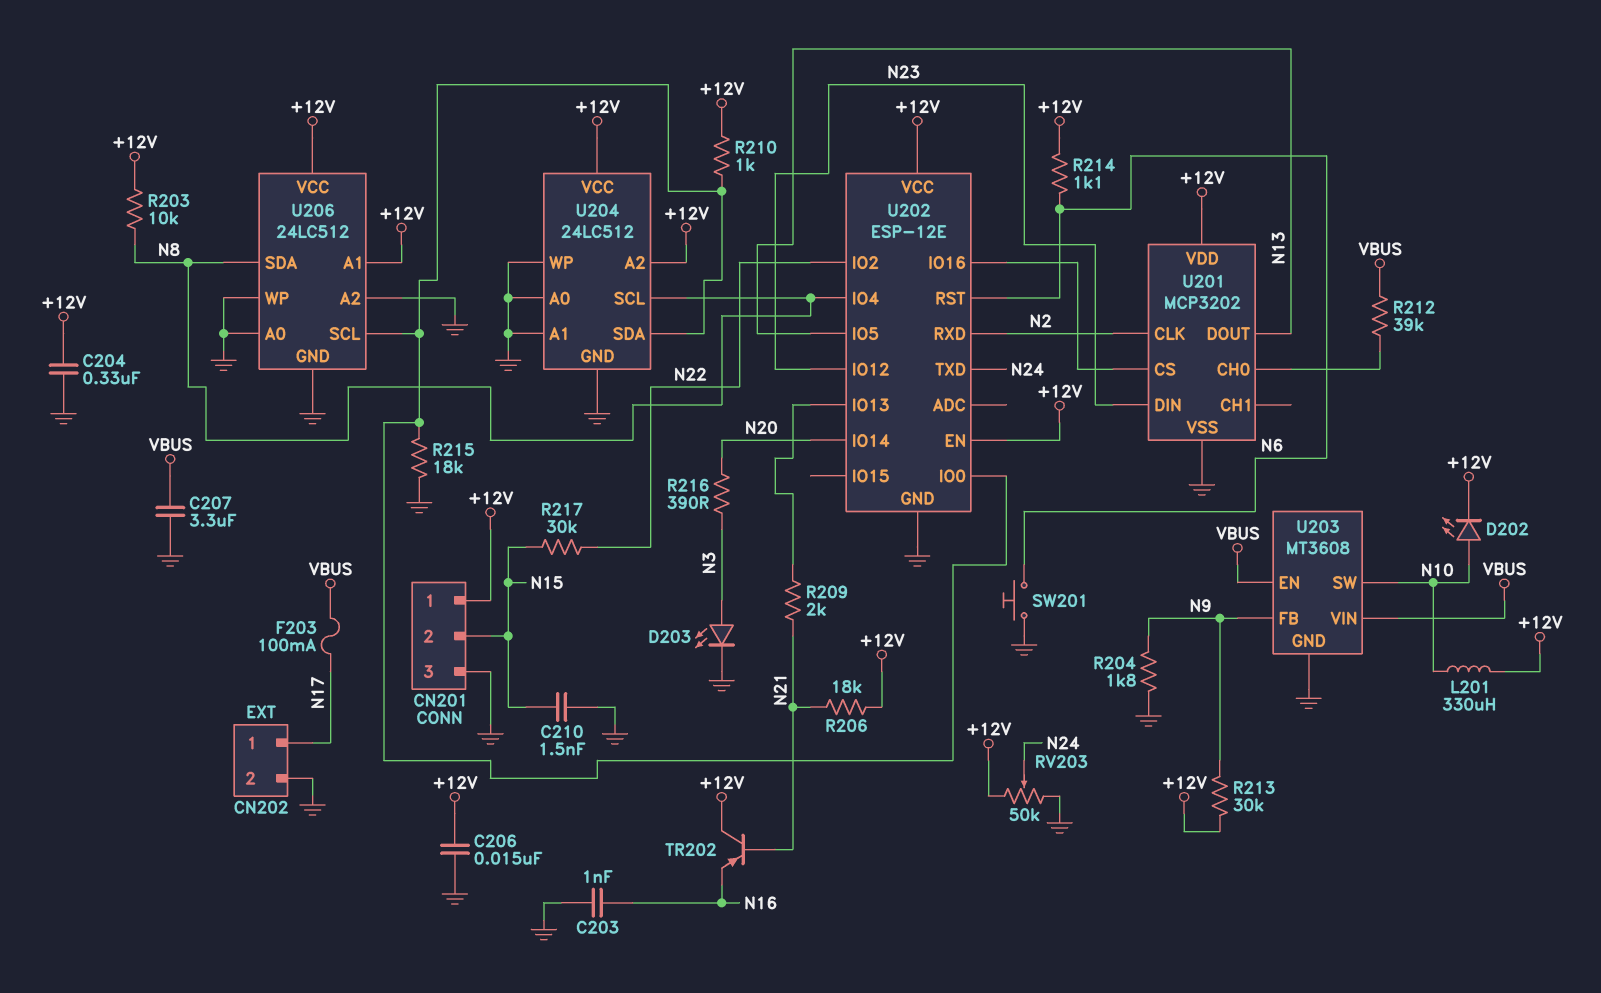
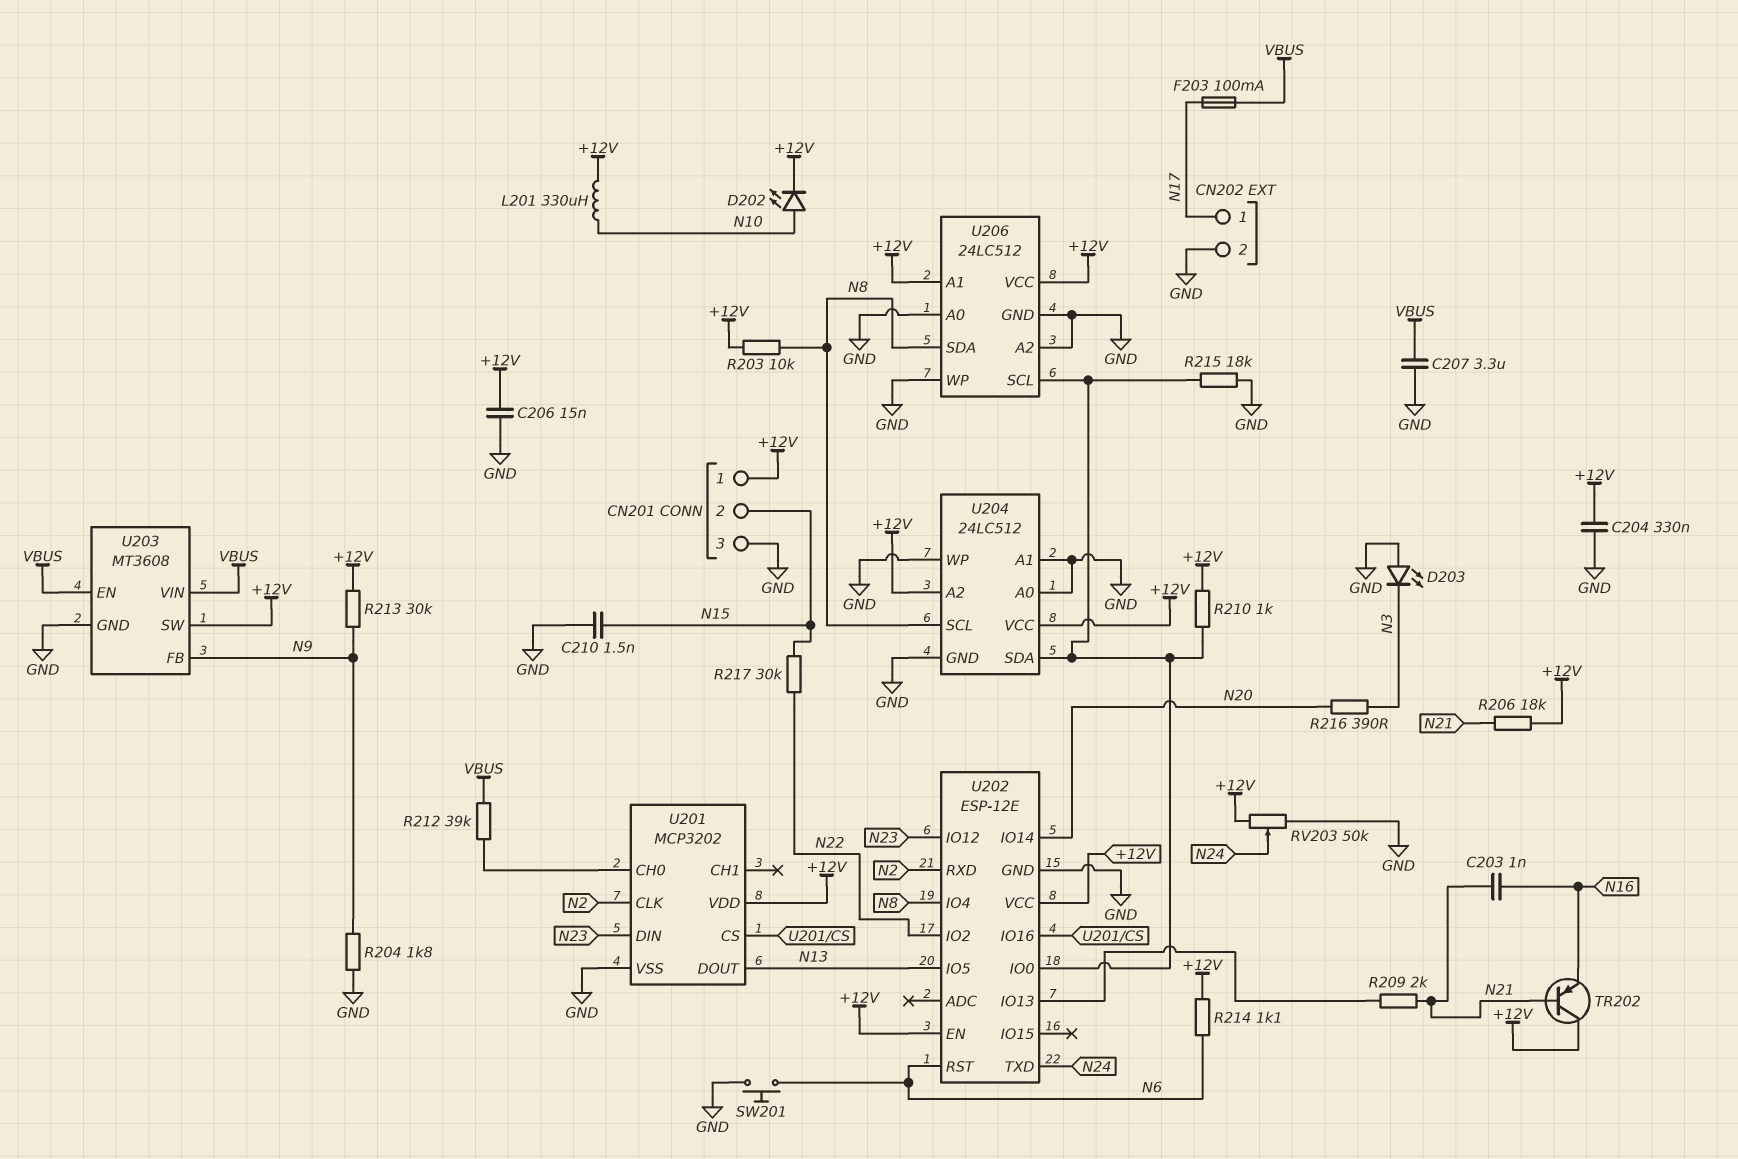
C203: 1nF (GND, N16) -> 1nF (N16, N21)
D203: LED (A N3, K GND) -> LED (A GND, K N3)
U203 pin SW: N10 -> +12V

